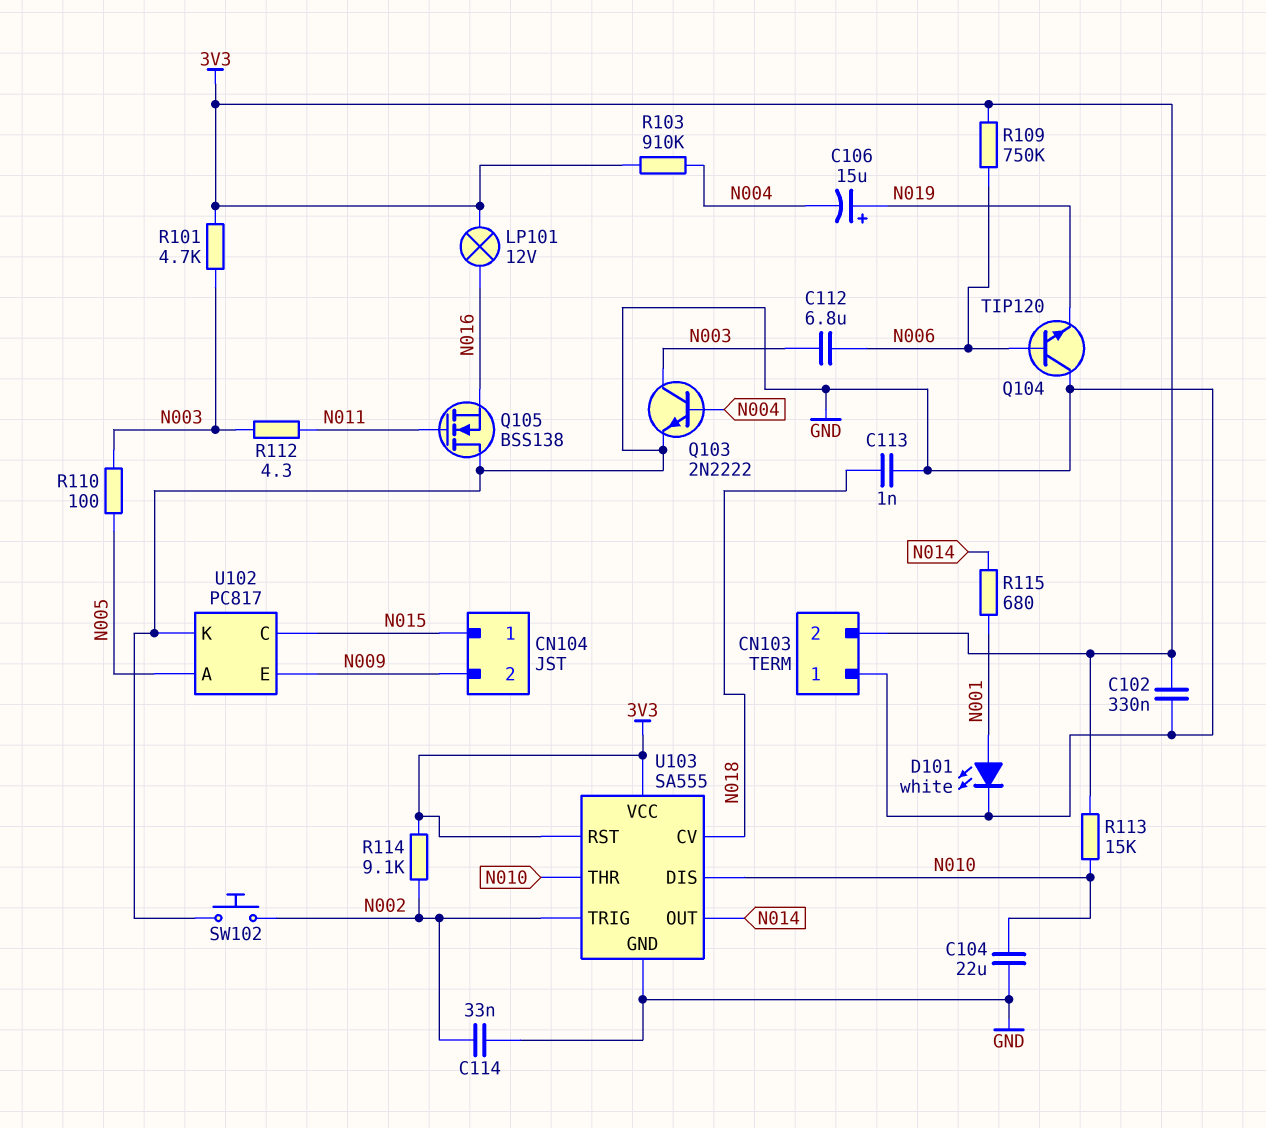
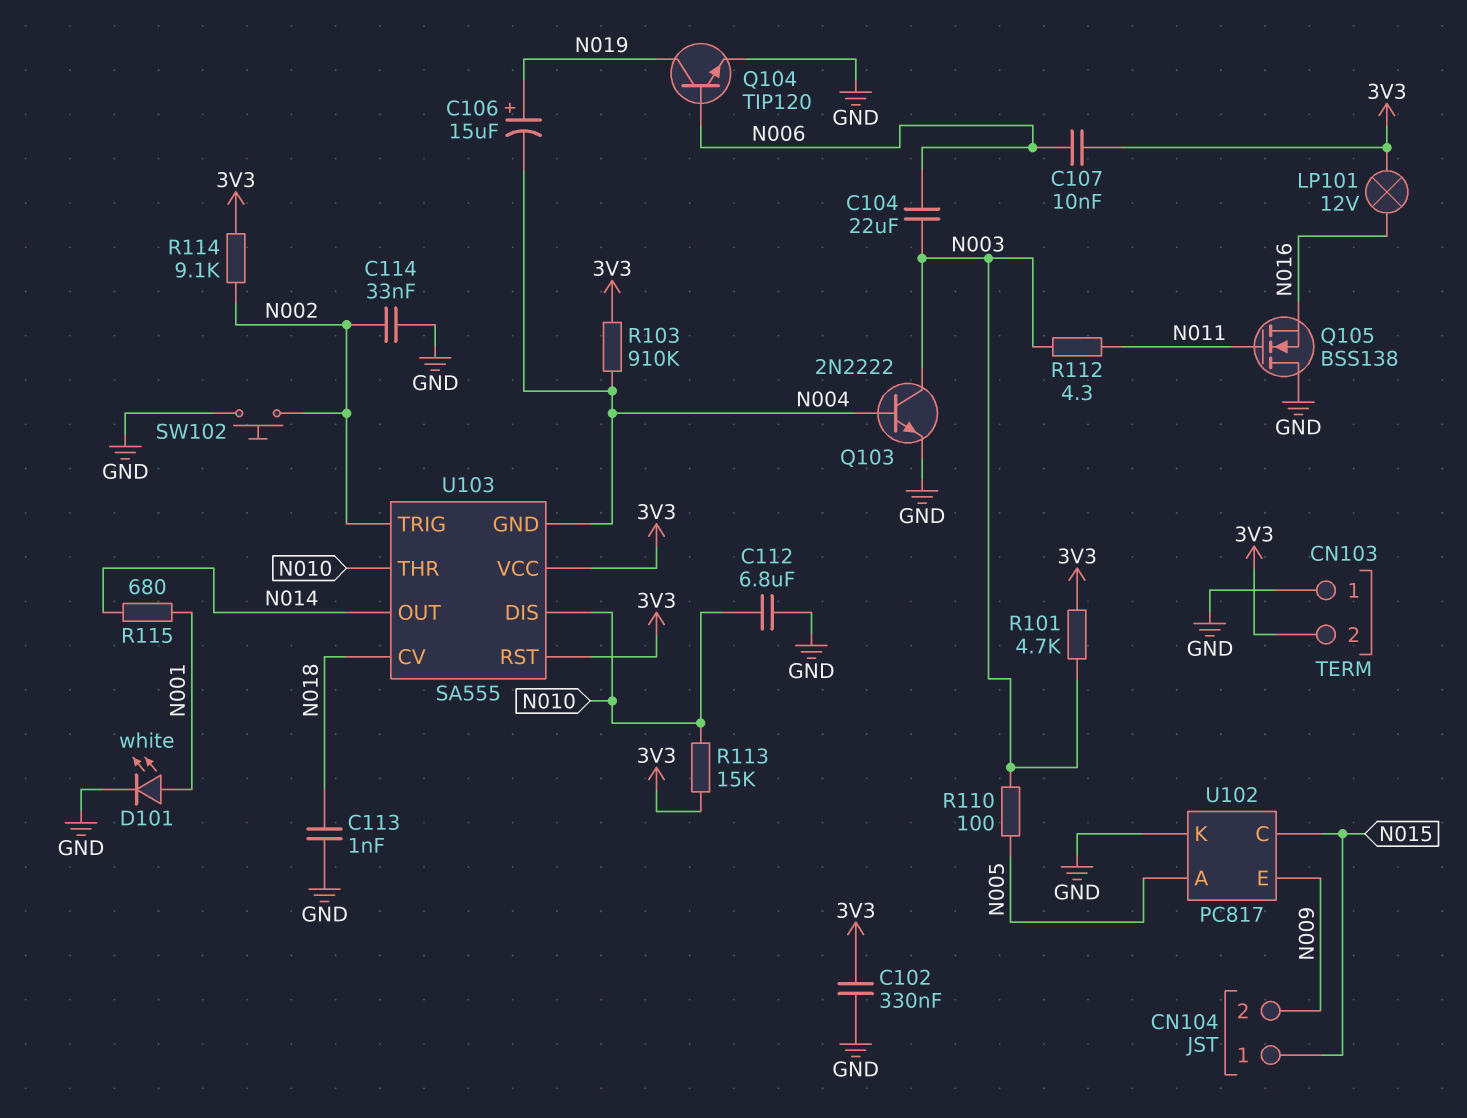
C104: 22uF (GND, N010) -> 22uF (N003, N006)
C107: none -> 10nF (3V3, N006)
C112: 6.8uF (N003, N006) -> 6.8uF (GND, N010)
Q104: NPN TIP120 (B N006, C GND, E N019) -> NPN TIP120 (B N006, C N019, E GND)
R109: 750k (3V3, N006) -> none
U103 pin GND: GND -> N004

